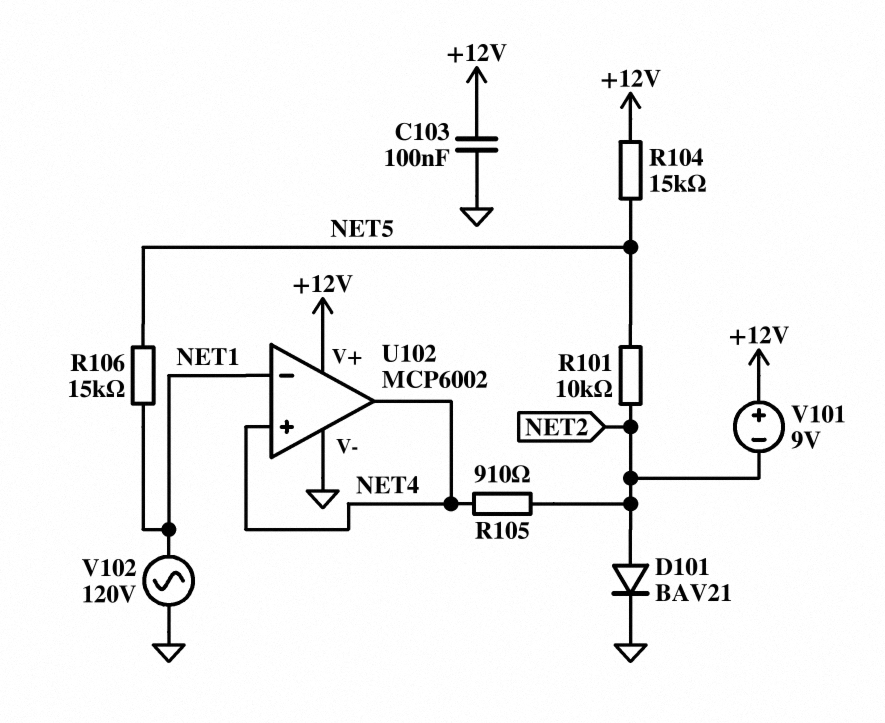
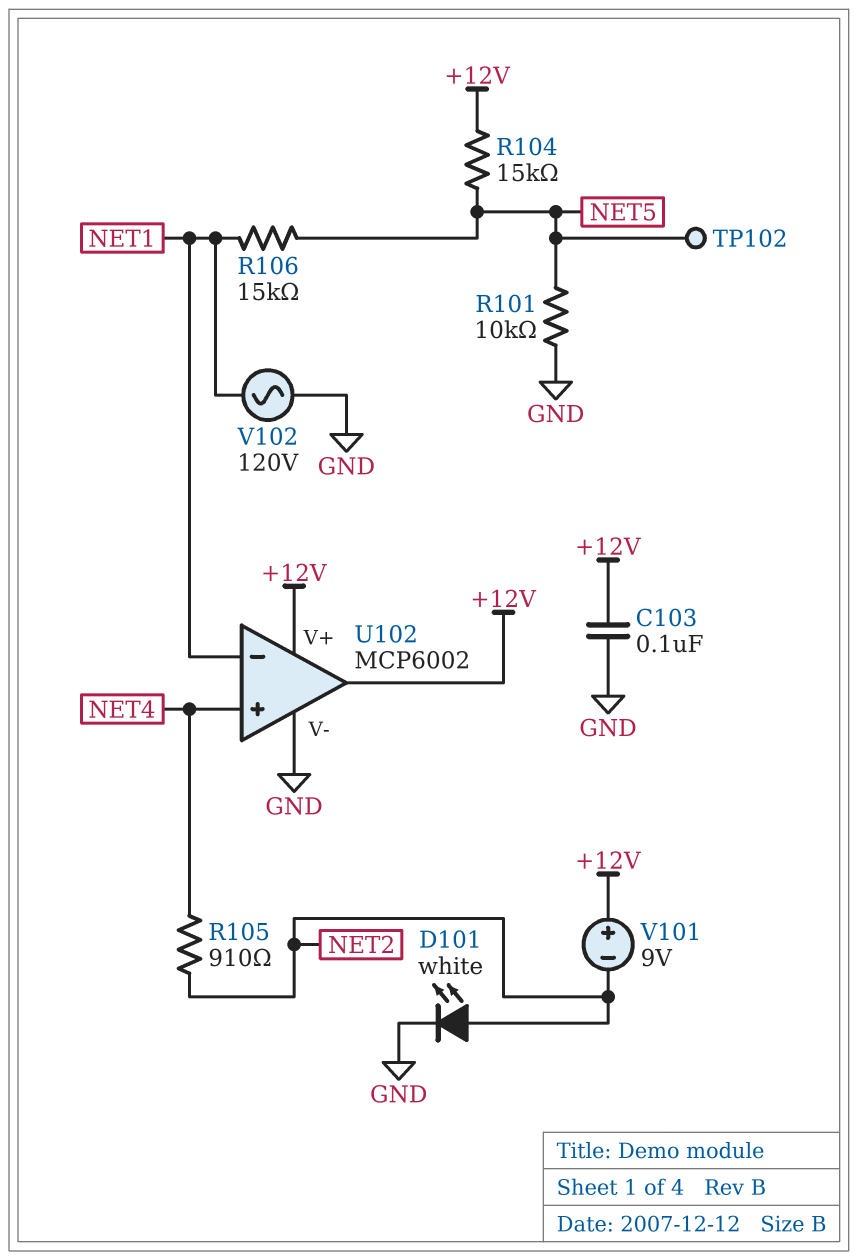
D101: diode BAV21 (A NET2, K GND) -> LED white (A NET2, K GND)
R101: 10k (NET2, NET5) -> 10k (GND, NET5)
TP102: none -> test point (NET5)
U102 pin out: NET4 -> +12V

